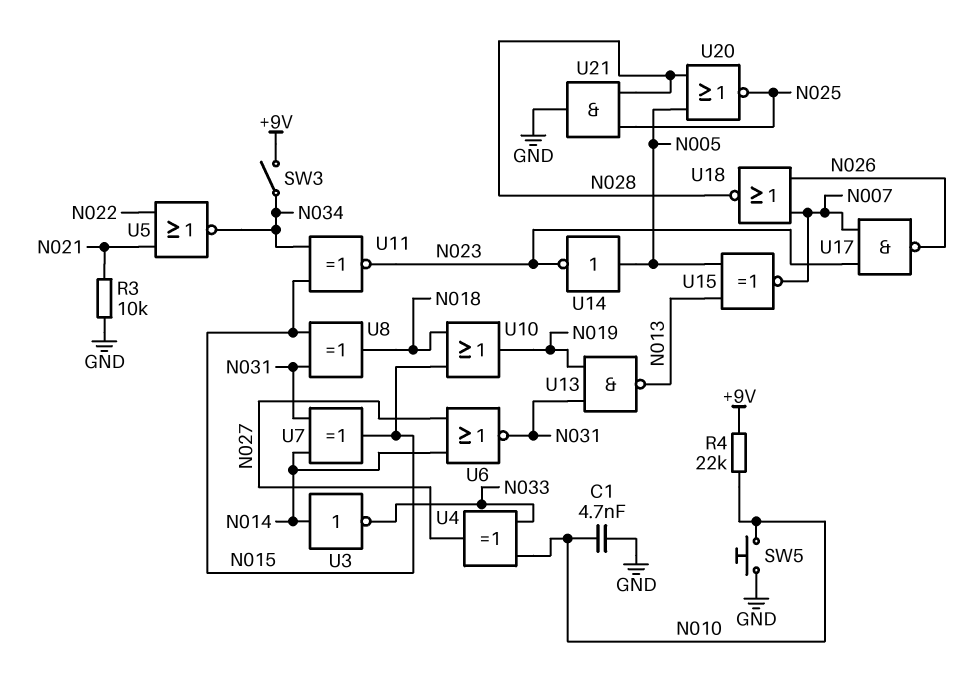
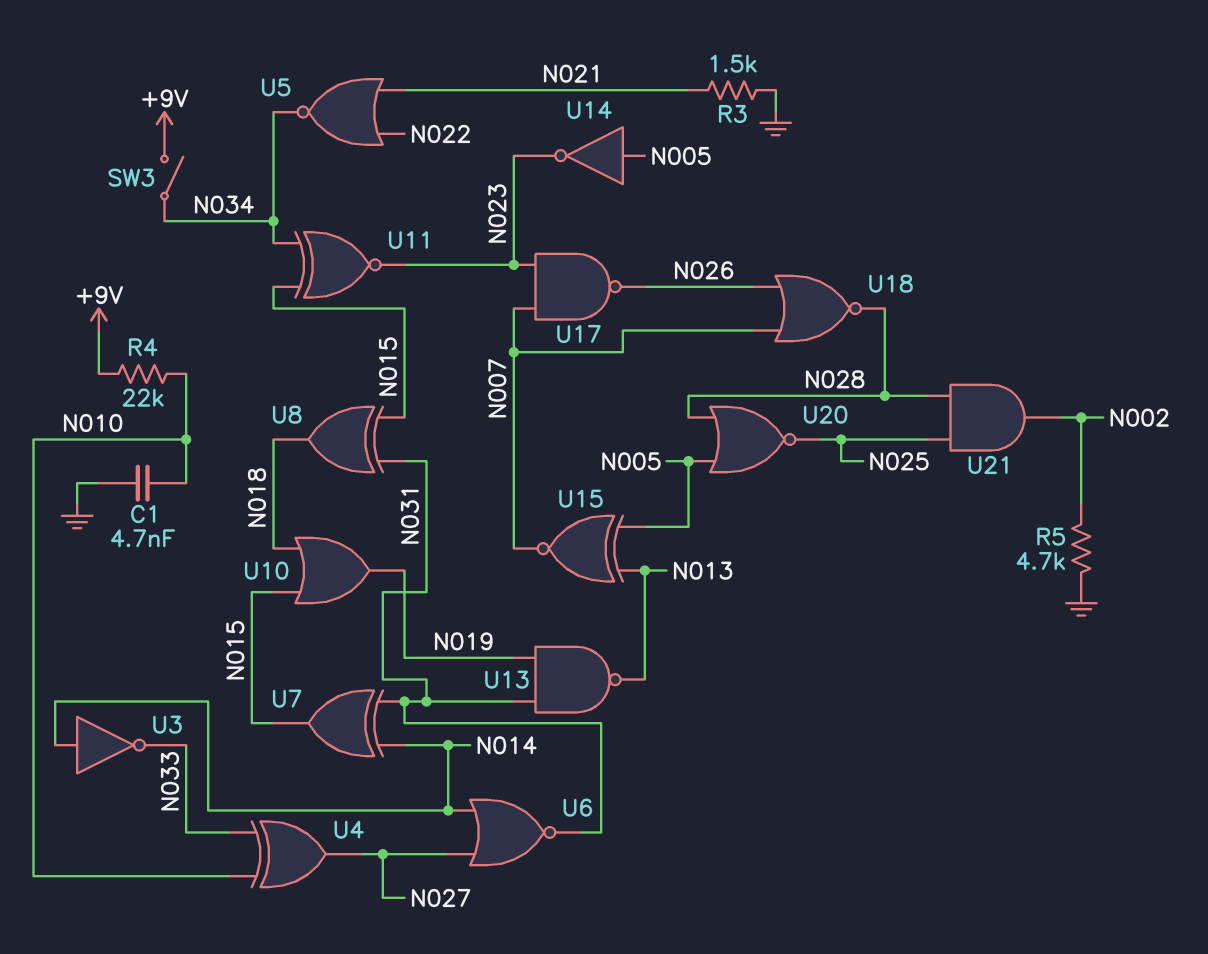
R3: 10k (GND, N021) -> 1.5k (GND, N021)
R5: none -> 4.7k (GND, N002)
SW5: button (GND, N010) -> none
U21: AND (in N025, in N028, out GND) -> AND (in N025, in N028, out N002)

